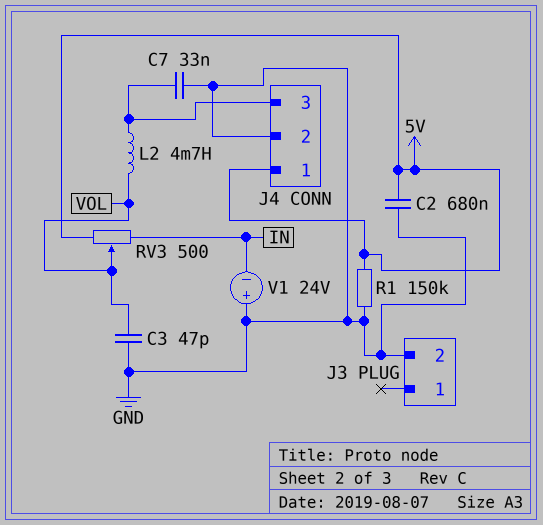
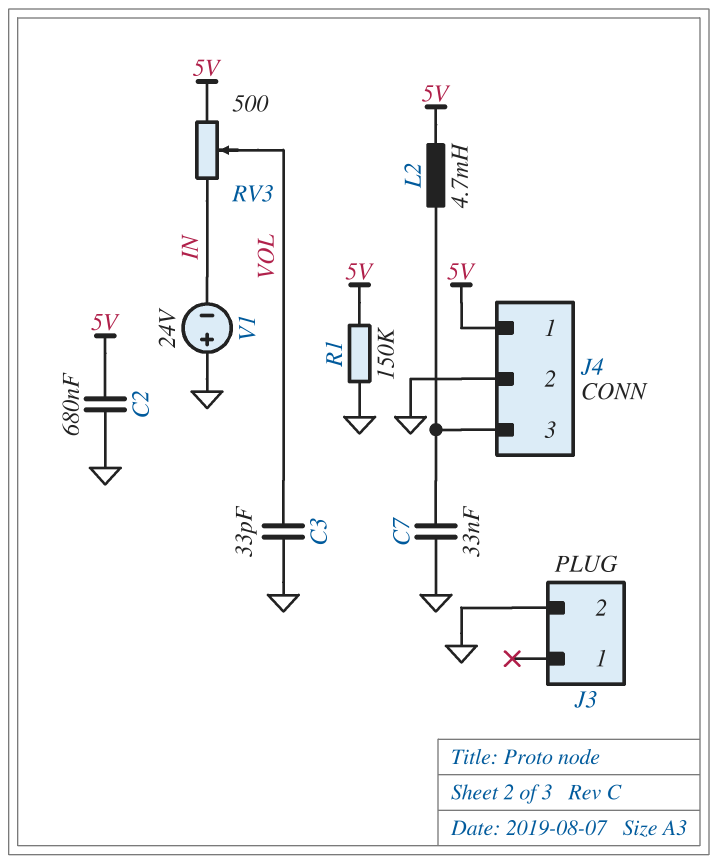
C3: 47pF (GND, VOL) -> 33pF (GND, VOL)
L2: 4.7mH (J4/3, VOL) -> 4.7mH (5V, J4/3)

